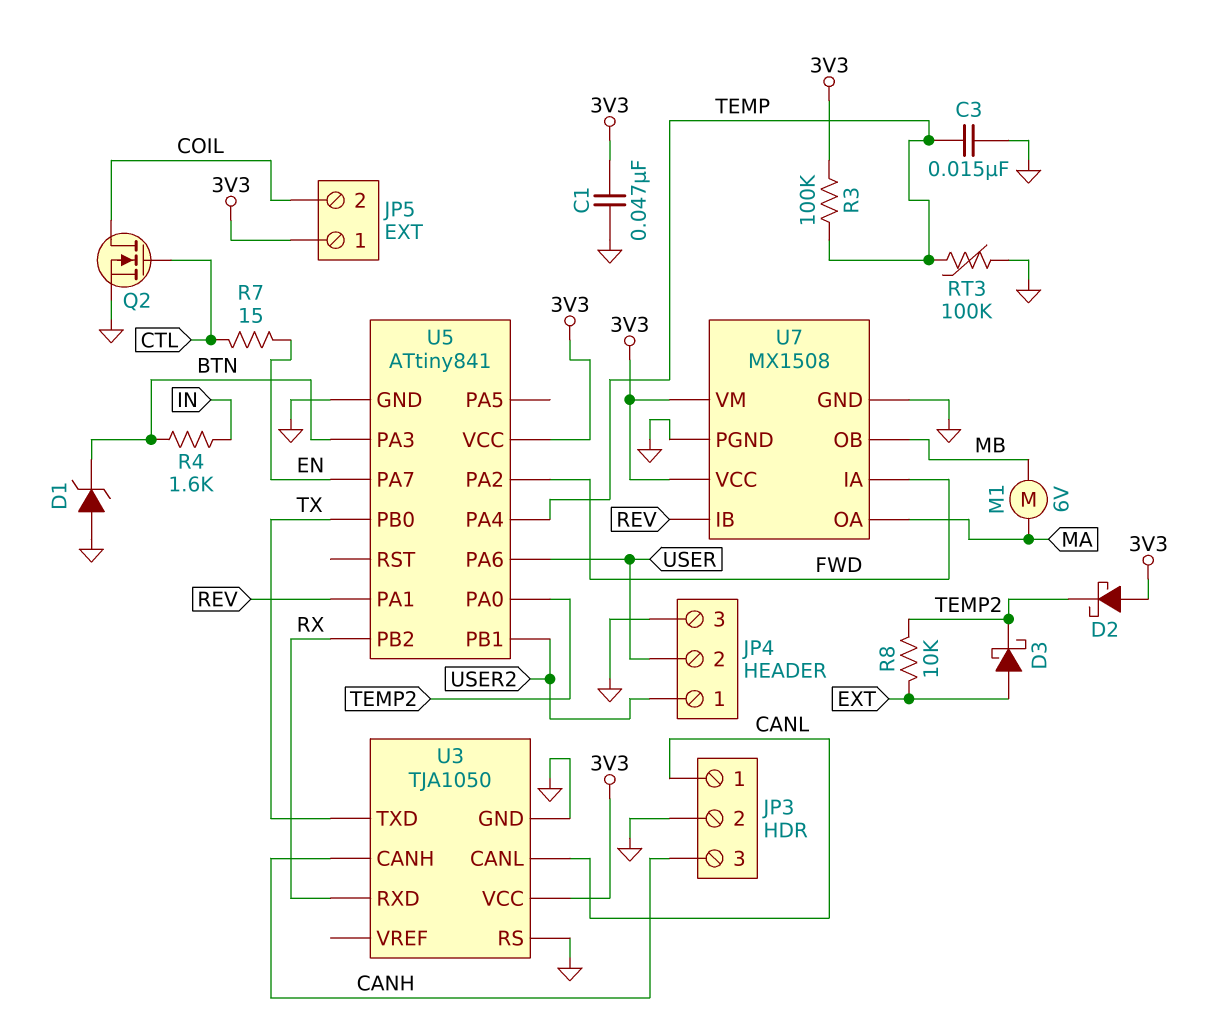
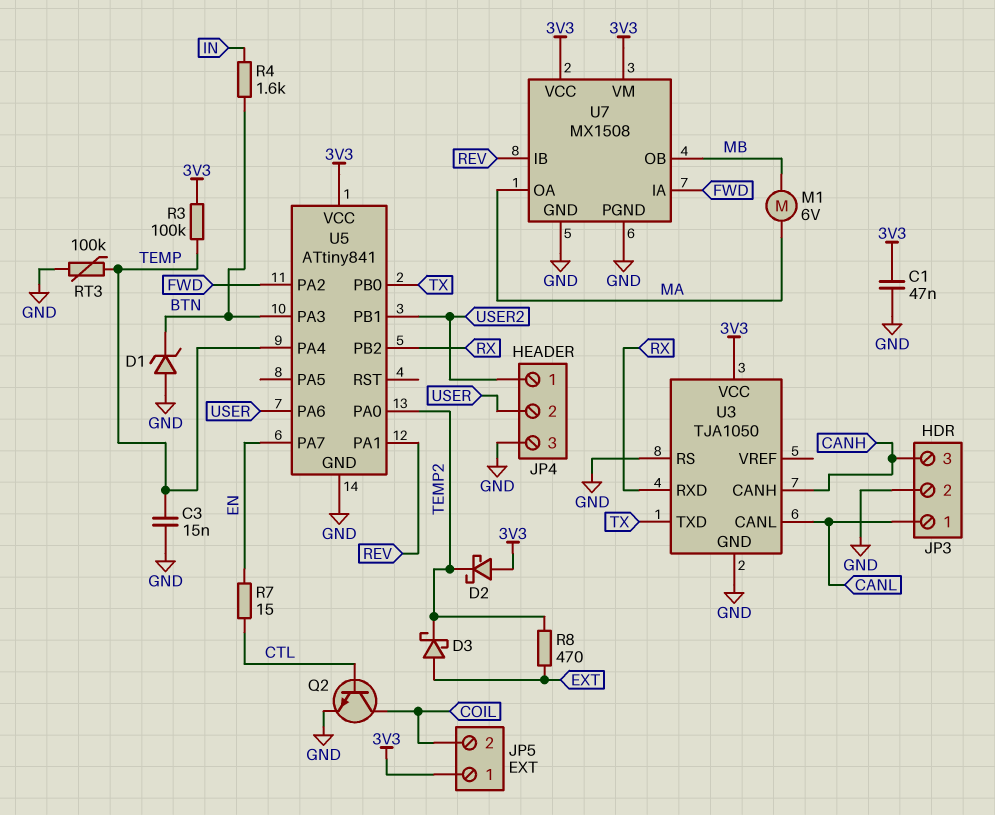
Q2: NMOS (G CTL, D COIL, S GND) -> NPN (B CTL, C COIL, E GND)
R8: 10k (EXT, TEMP2) -> 470 (EXT, TEMP2)

